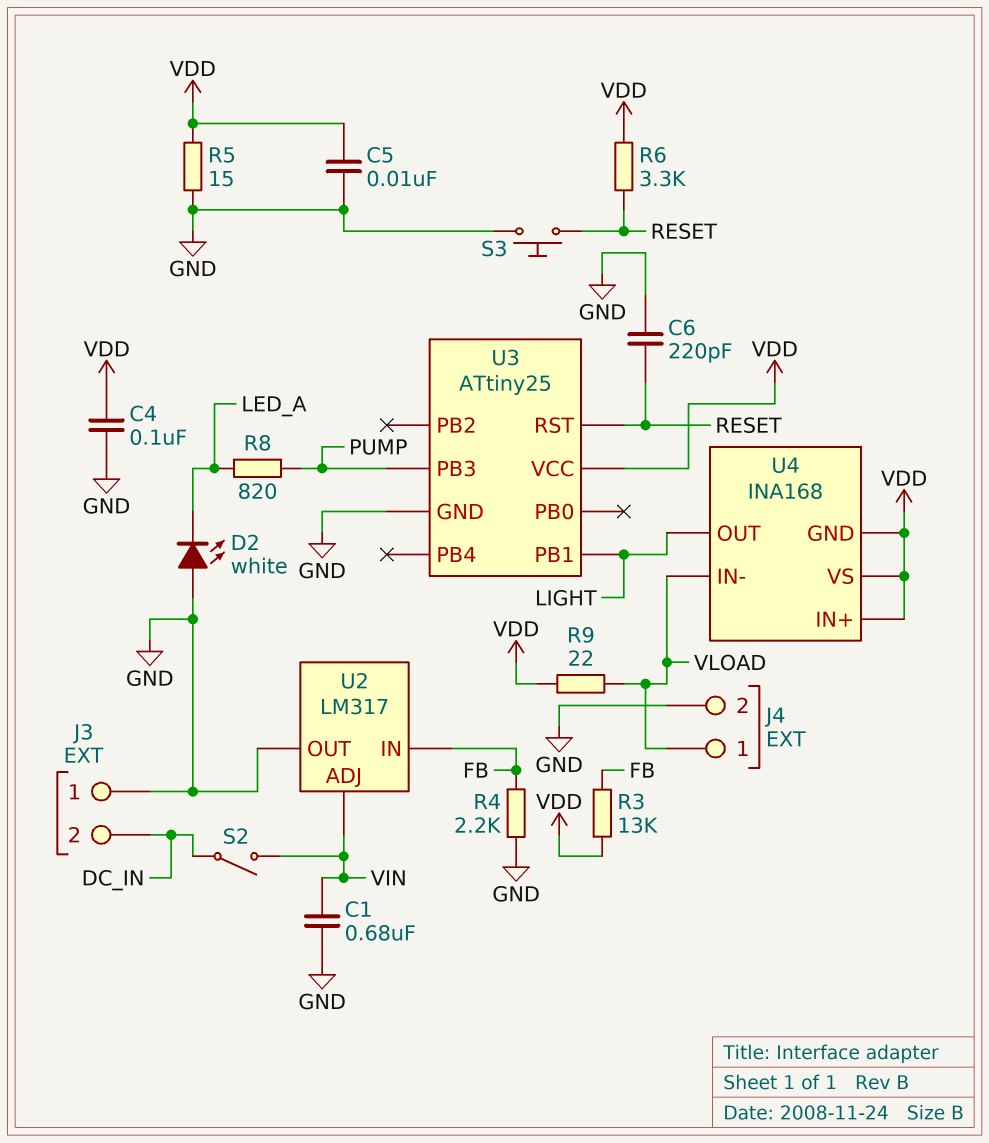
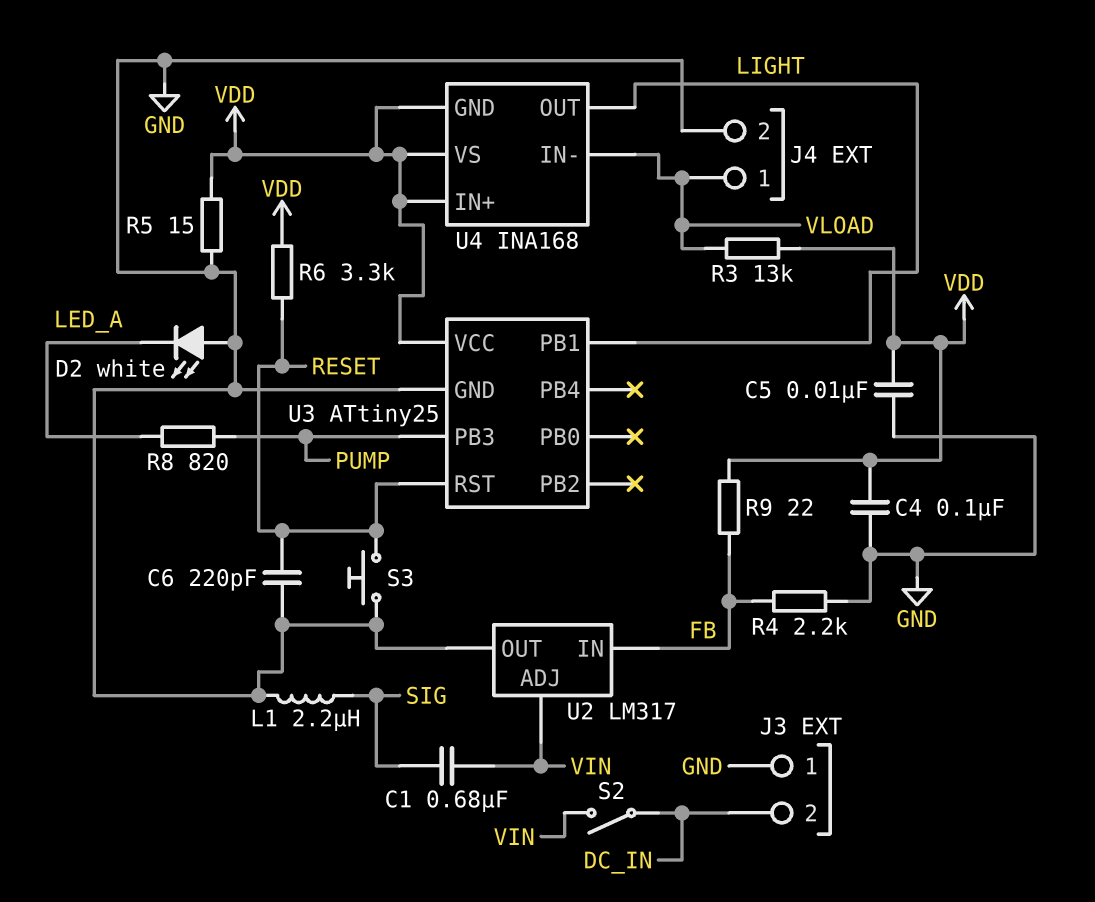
C1: 680nF (GND, VIN) -> 680nF (SIG, VIN)
L1: none -> 2.2uH (GND, SIG)
R3: 13k (FB, VDD) -> 13k (VDD, VLOAD)
R9: 22 (VDD, VLOAD) -> 22 (FB, VDD)

